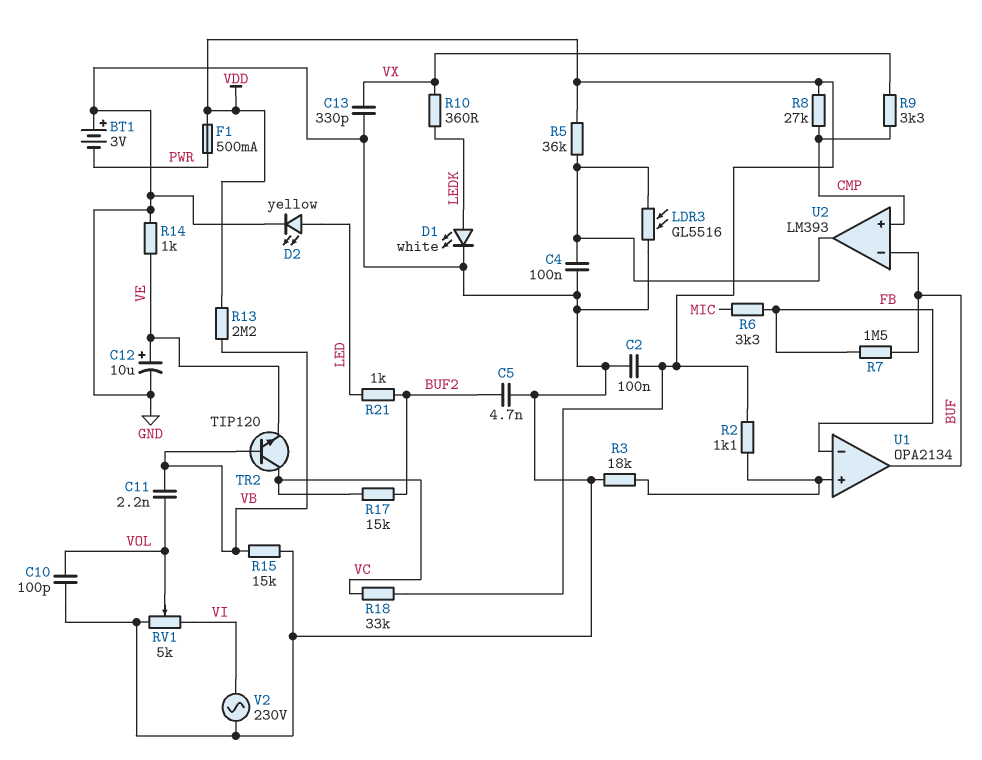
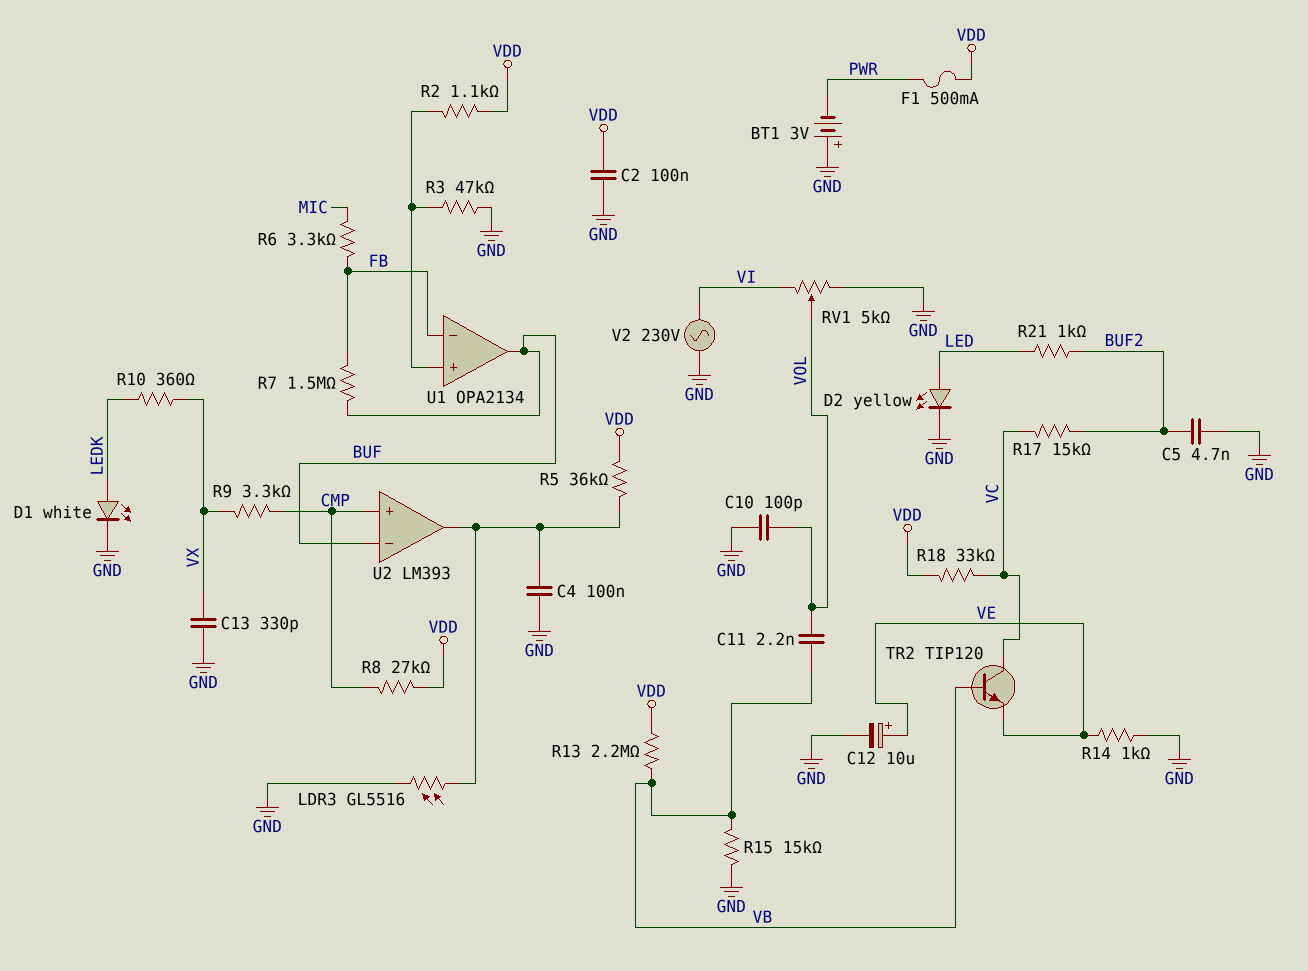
R3: 18k (GND, U1/in+) -> 47k (GND, U1/in+)

